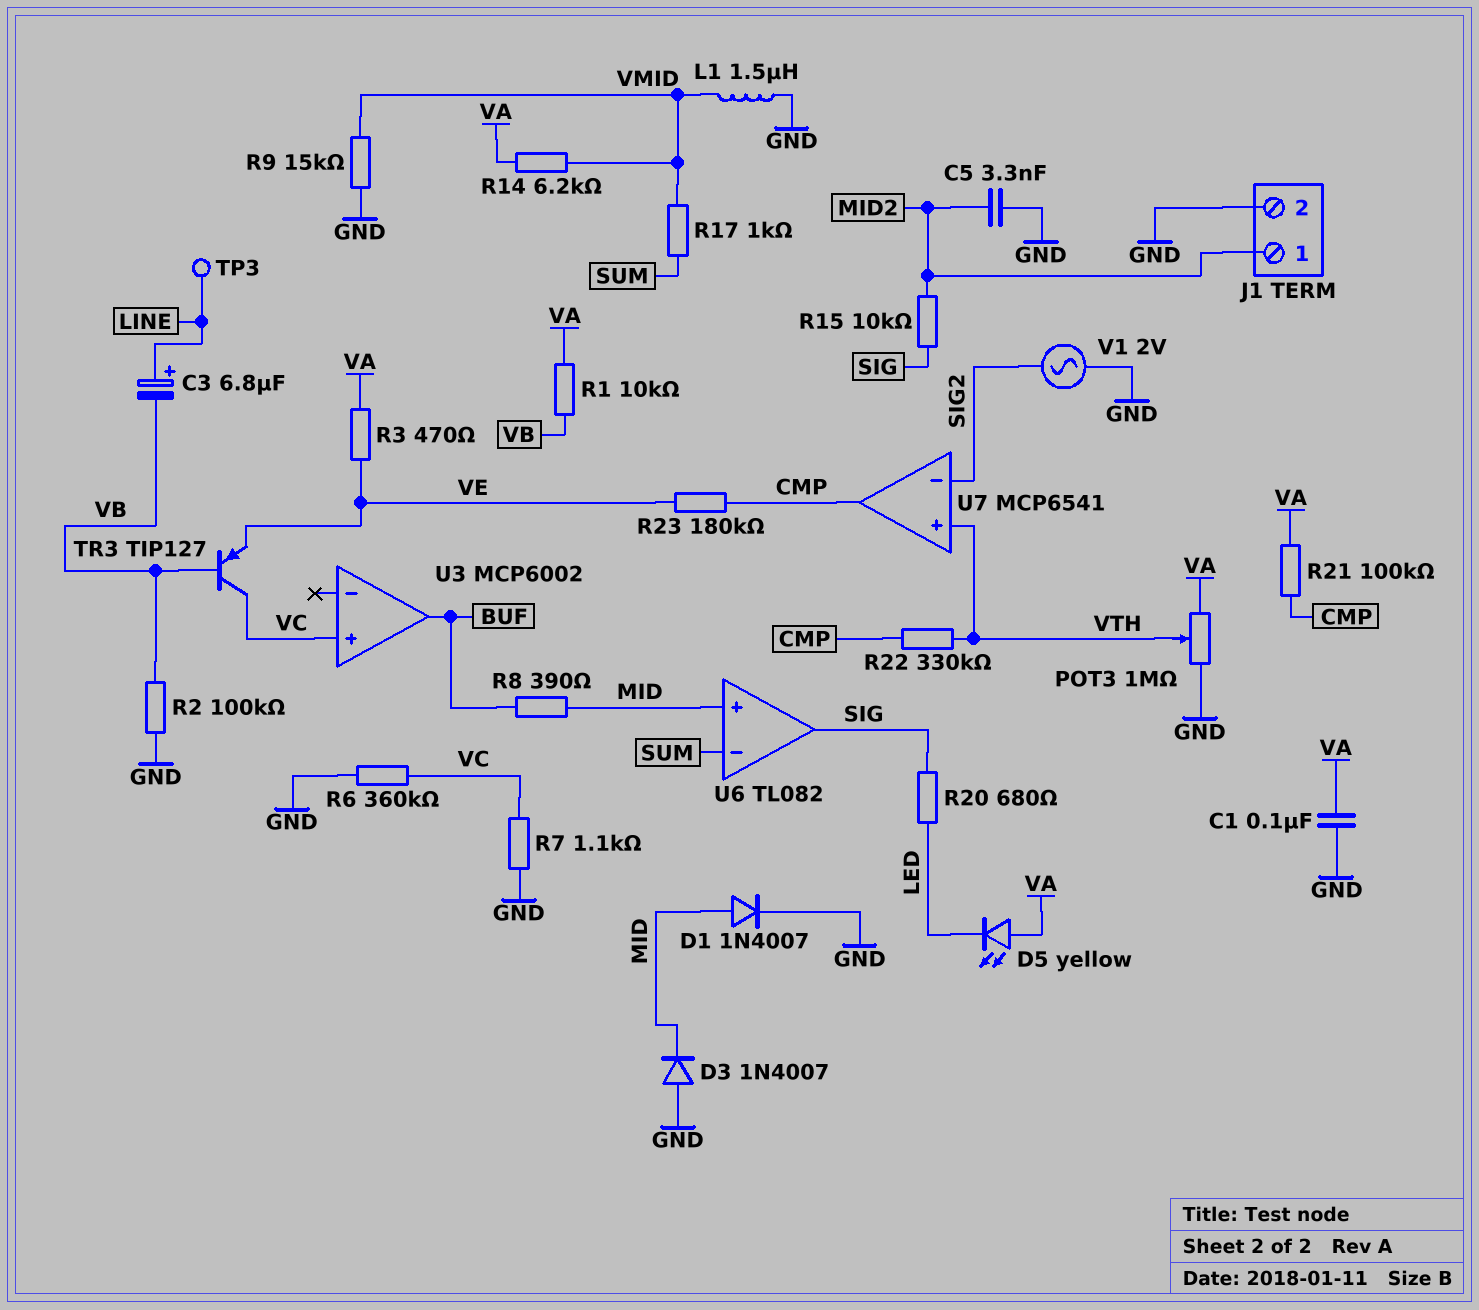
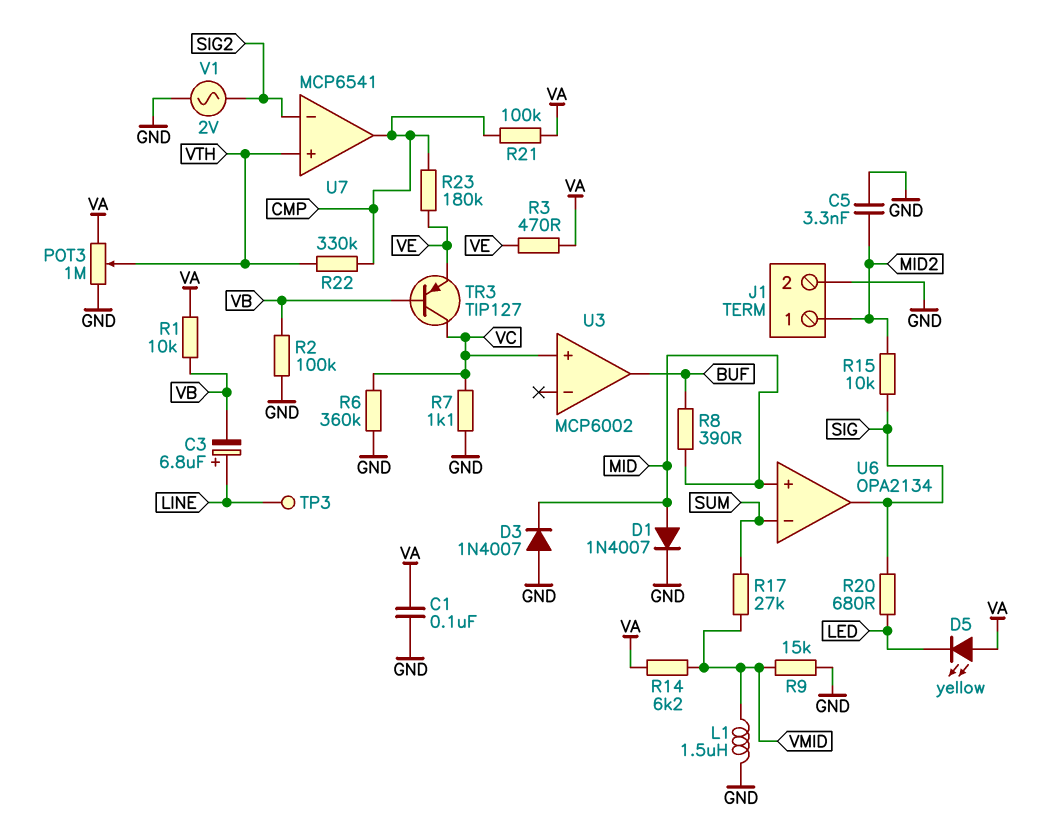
R17: 1k (SUM, VMID) -> 27k (SUM, VMID)
U6: TL082 -> OPA2134

